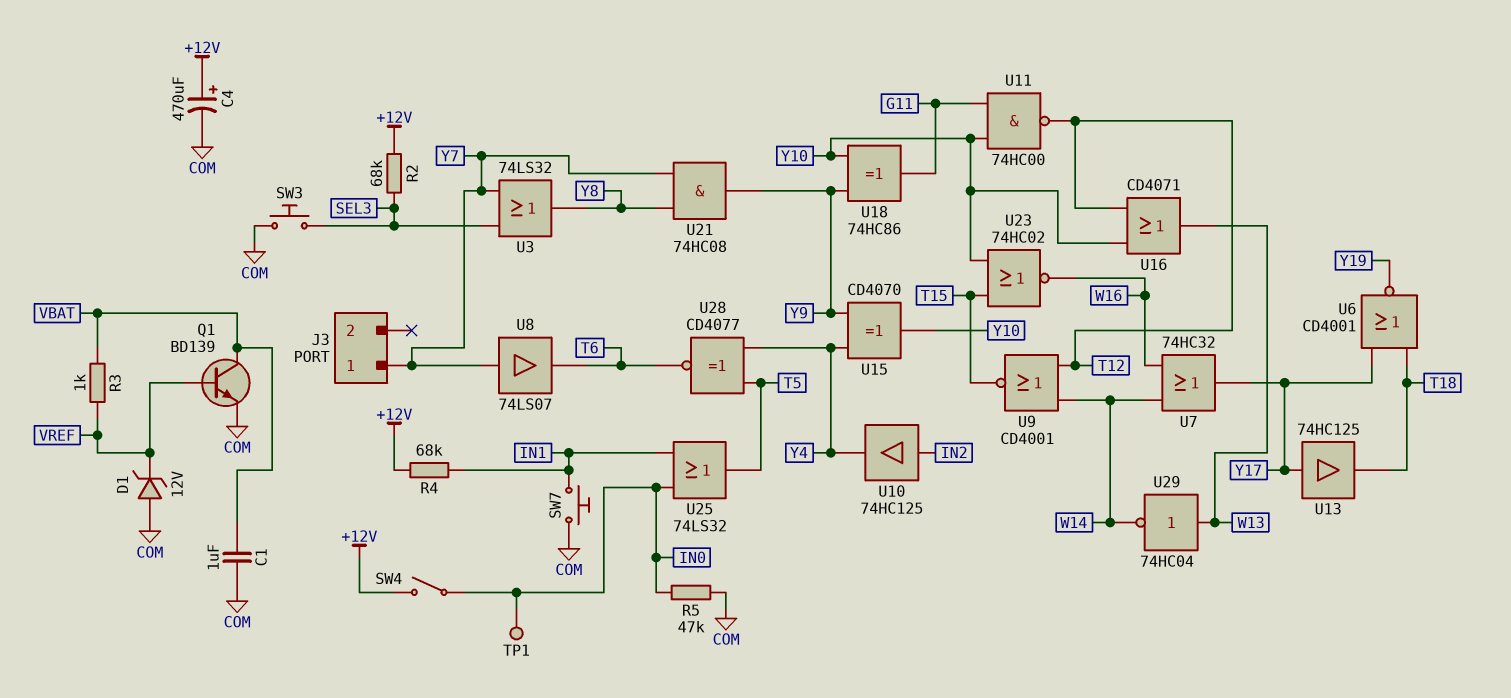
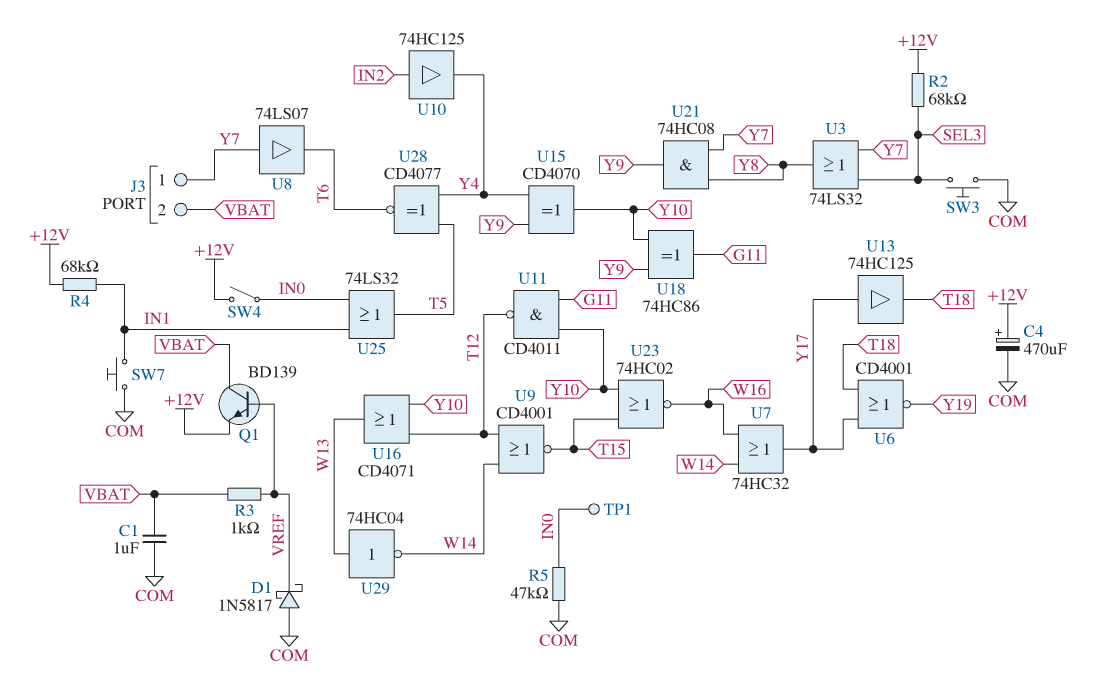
D1: zener 12V (A COM, K VREF) -> schottky 1N5817 (A COM, K VREF)
J3 pin 2: none -> VBAT
Q1: NPN BD139 (B VREF, C VBAT, E COM) -> NPN BD139 (B VREF, C VBAT, E +12V)
U11: NAND 74HC00 (in G11, in Y10, out T12) -> NAND CD4011 (in G11, in Y10, out T12)

